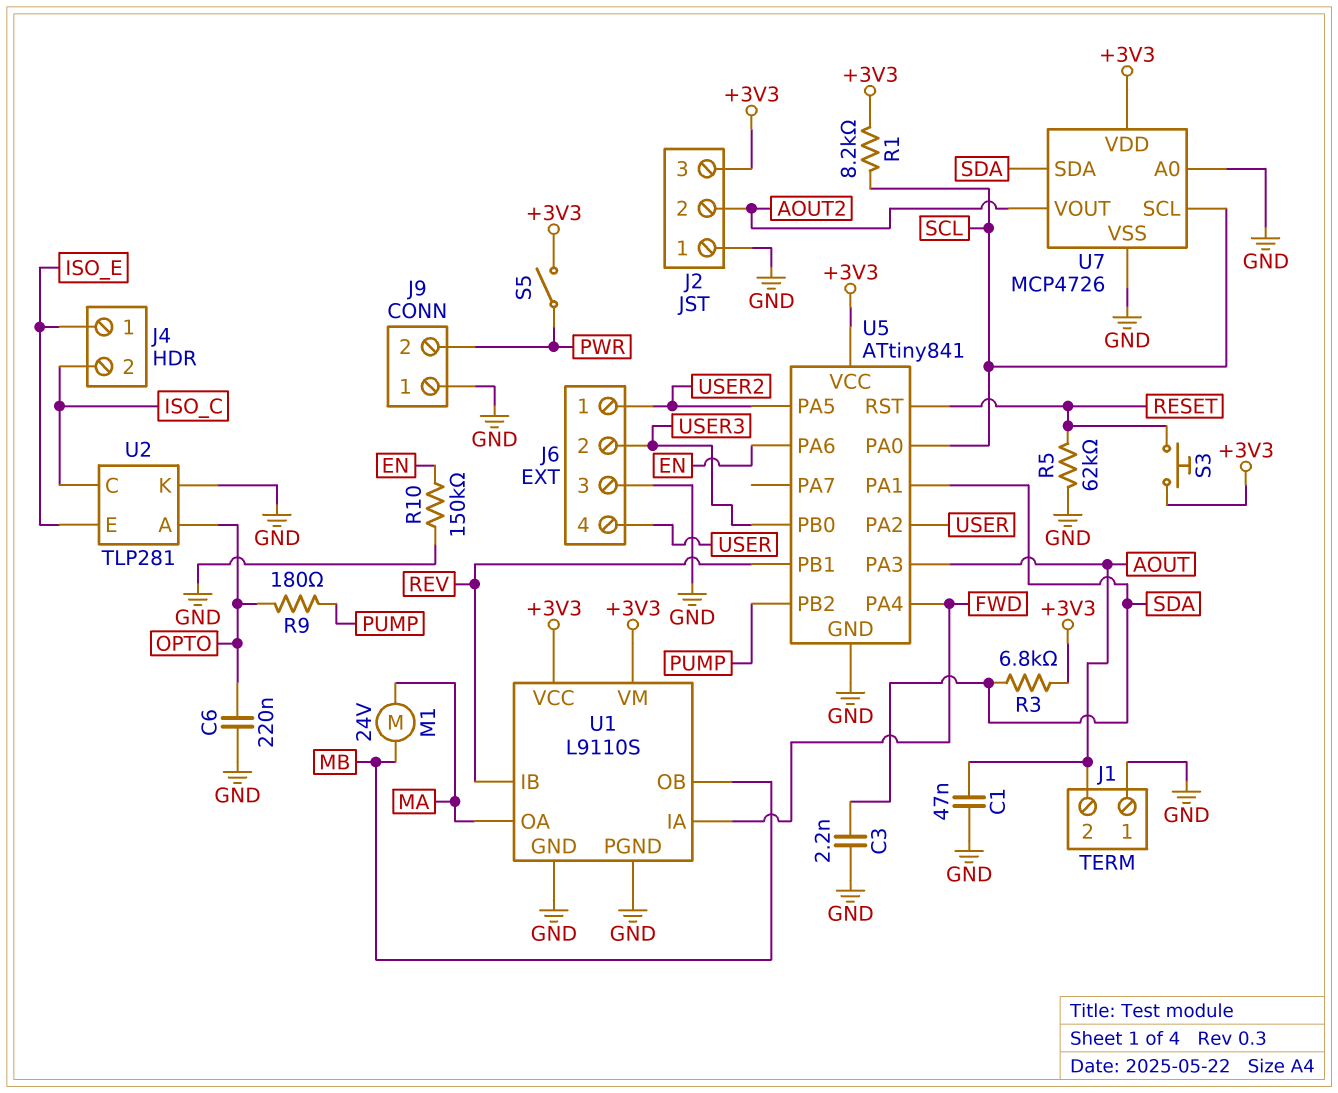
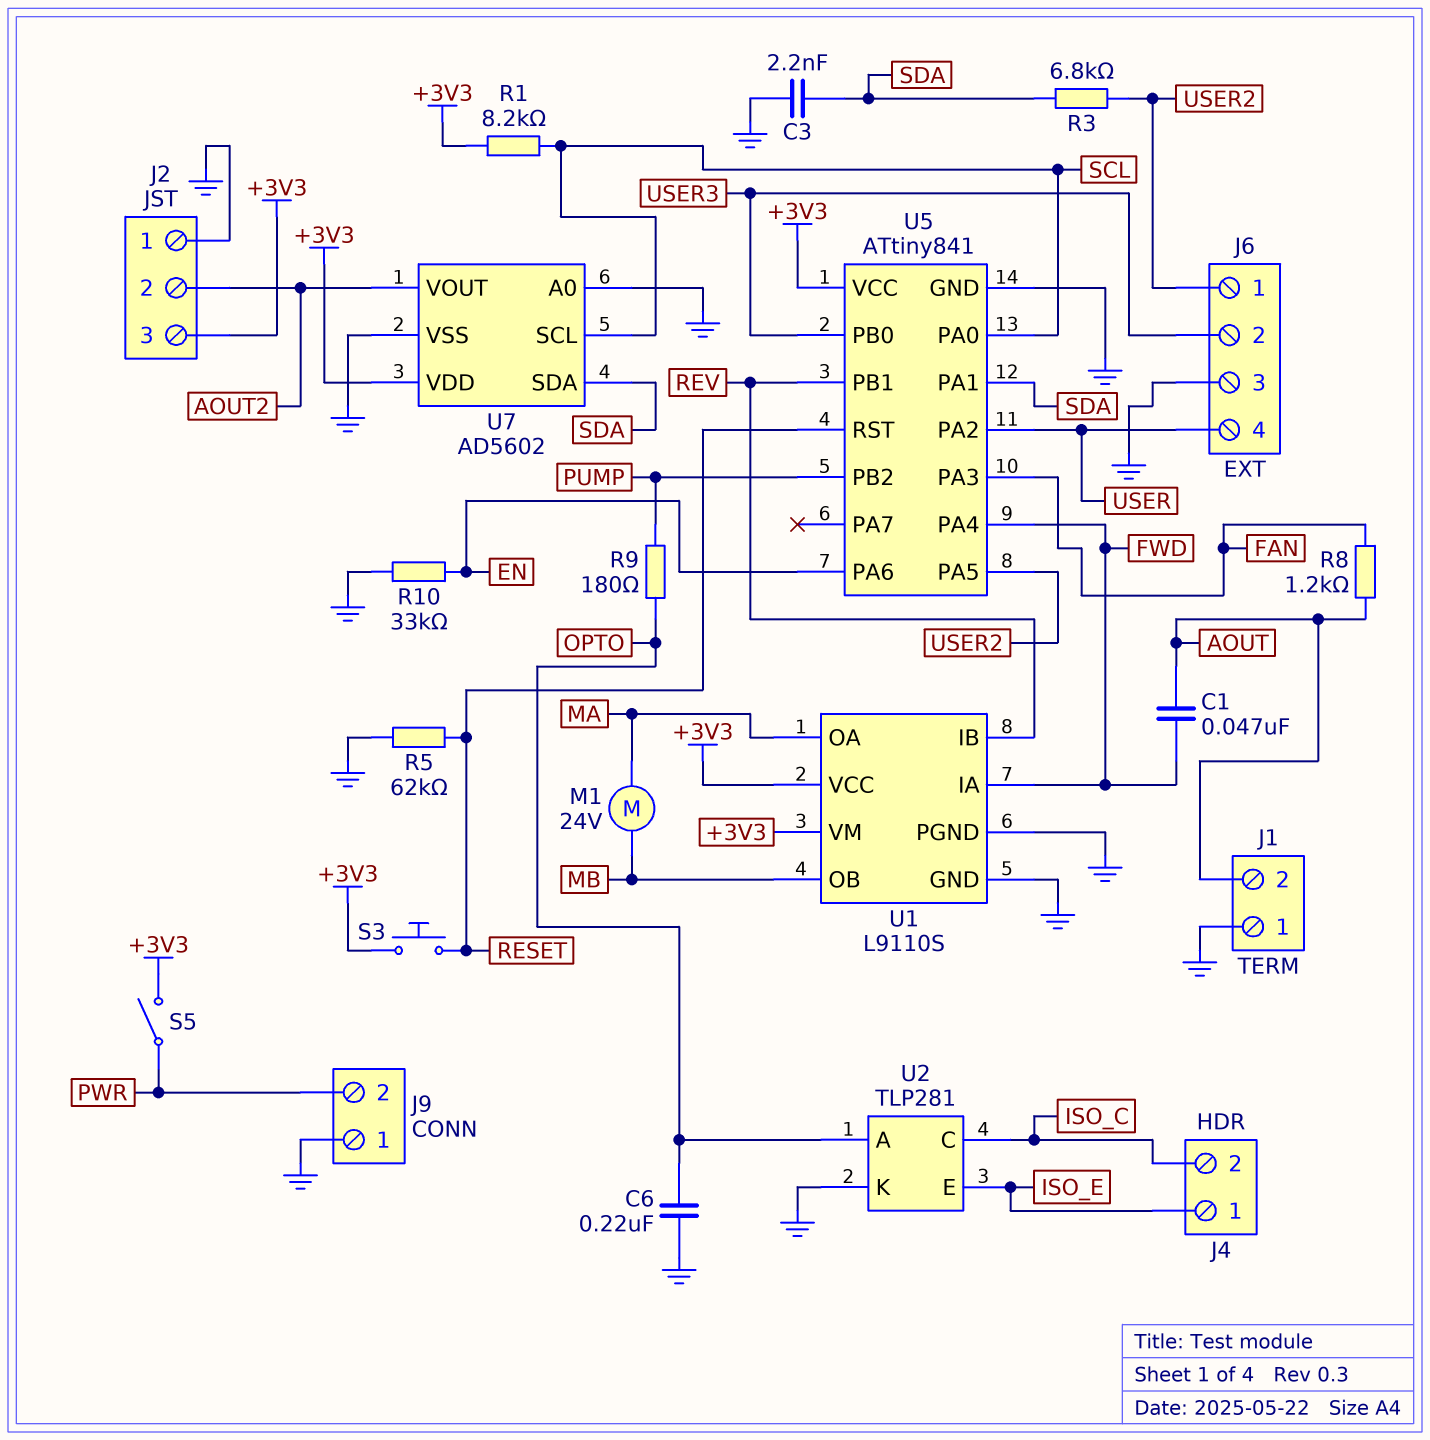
C1: 47nF (AOUT, GND) -> 47nF (AOUT, FWD)
R3: 6.8k (+3V3, SDA) -> 6.8k (SDA, USER2)
R8: none -> 1.2k (AOUT, FAN)
R10: 150k (EN, GND) -> 33k (EN, GND)
U5 pin PA3: AOUT -> FAN
U7: MCP4726 -> AD5602

